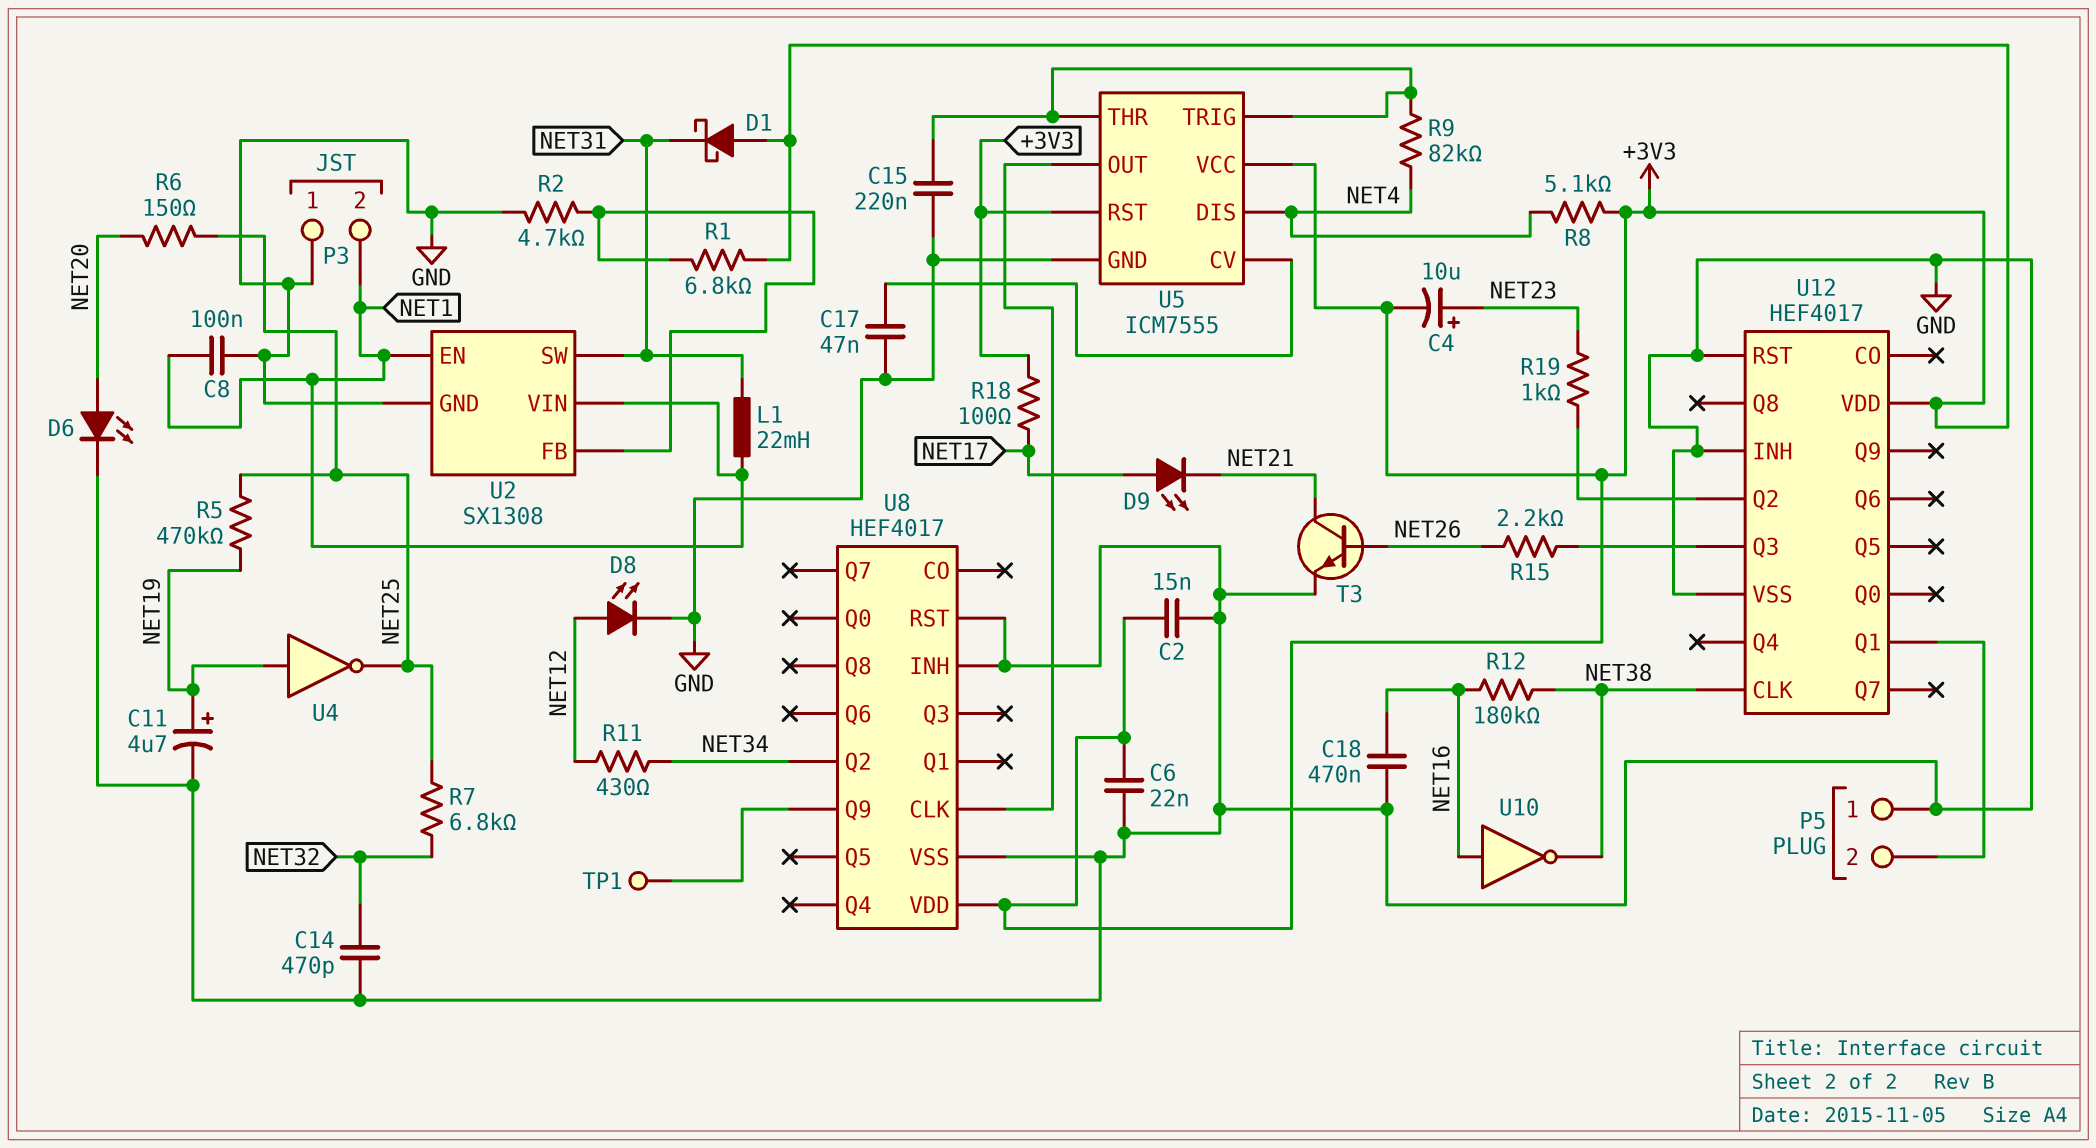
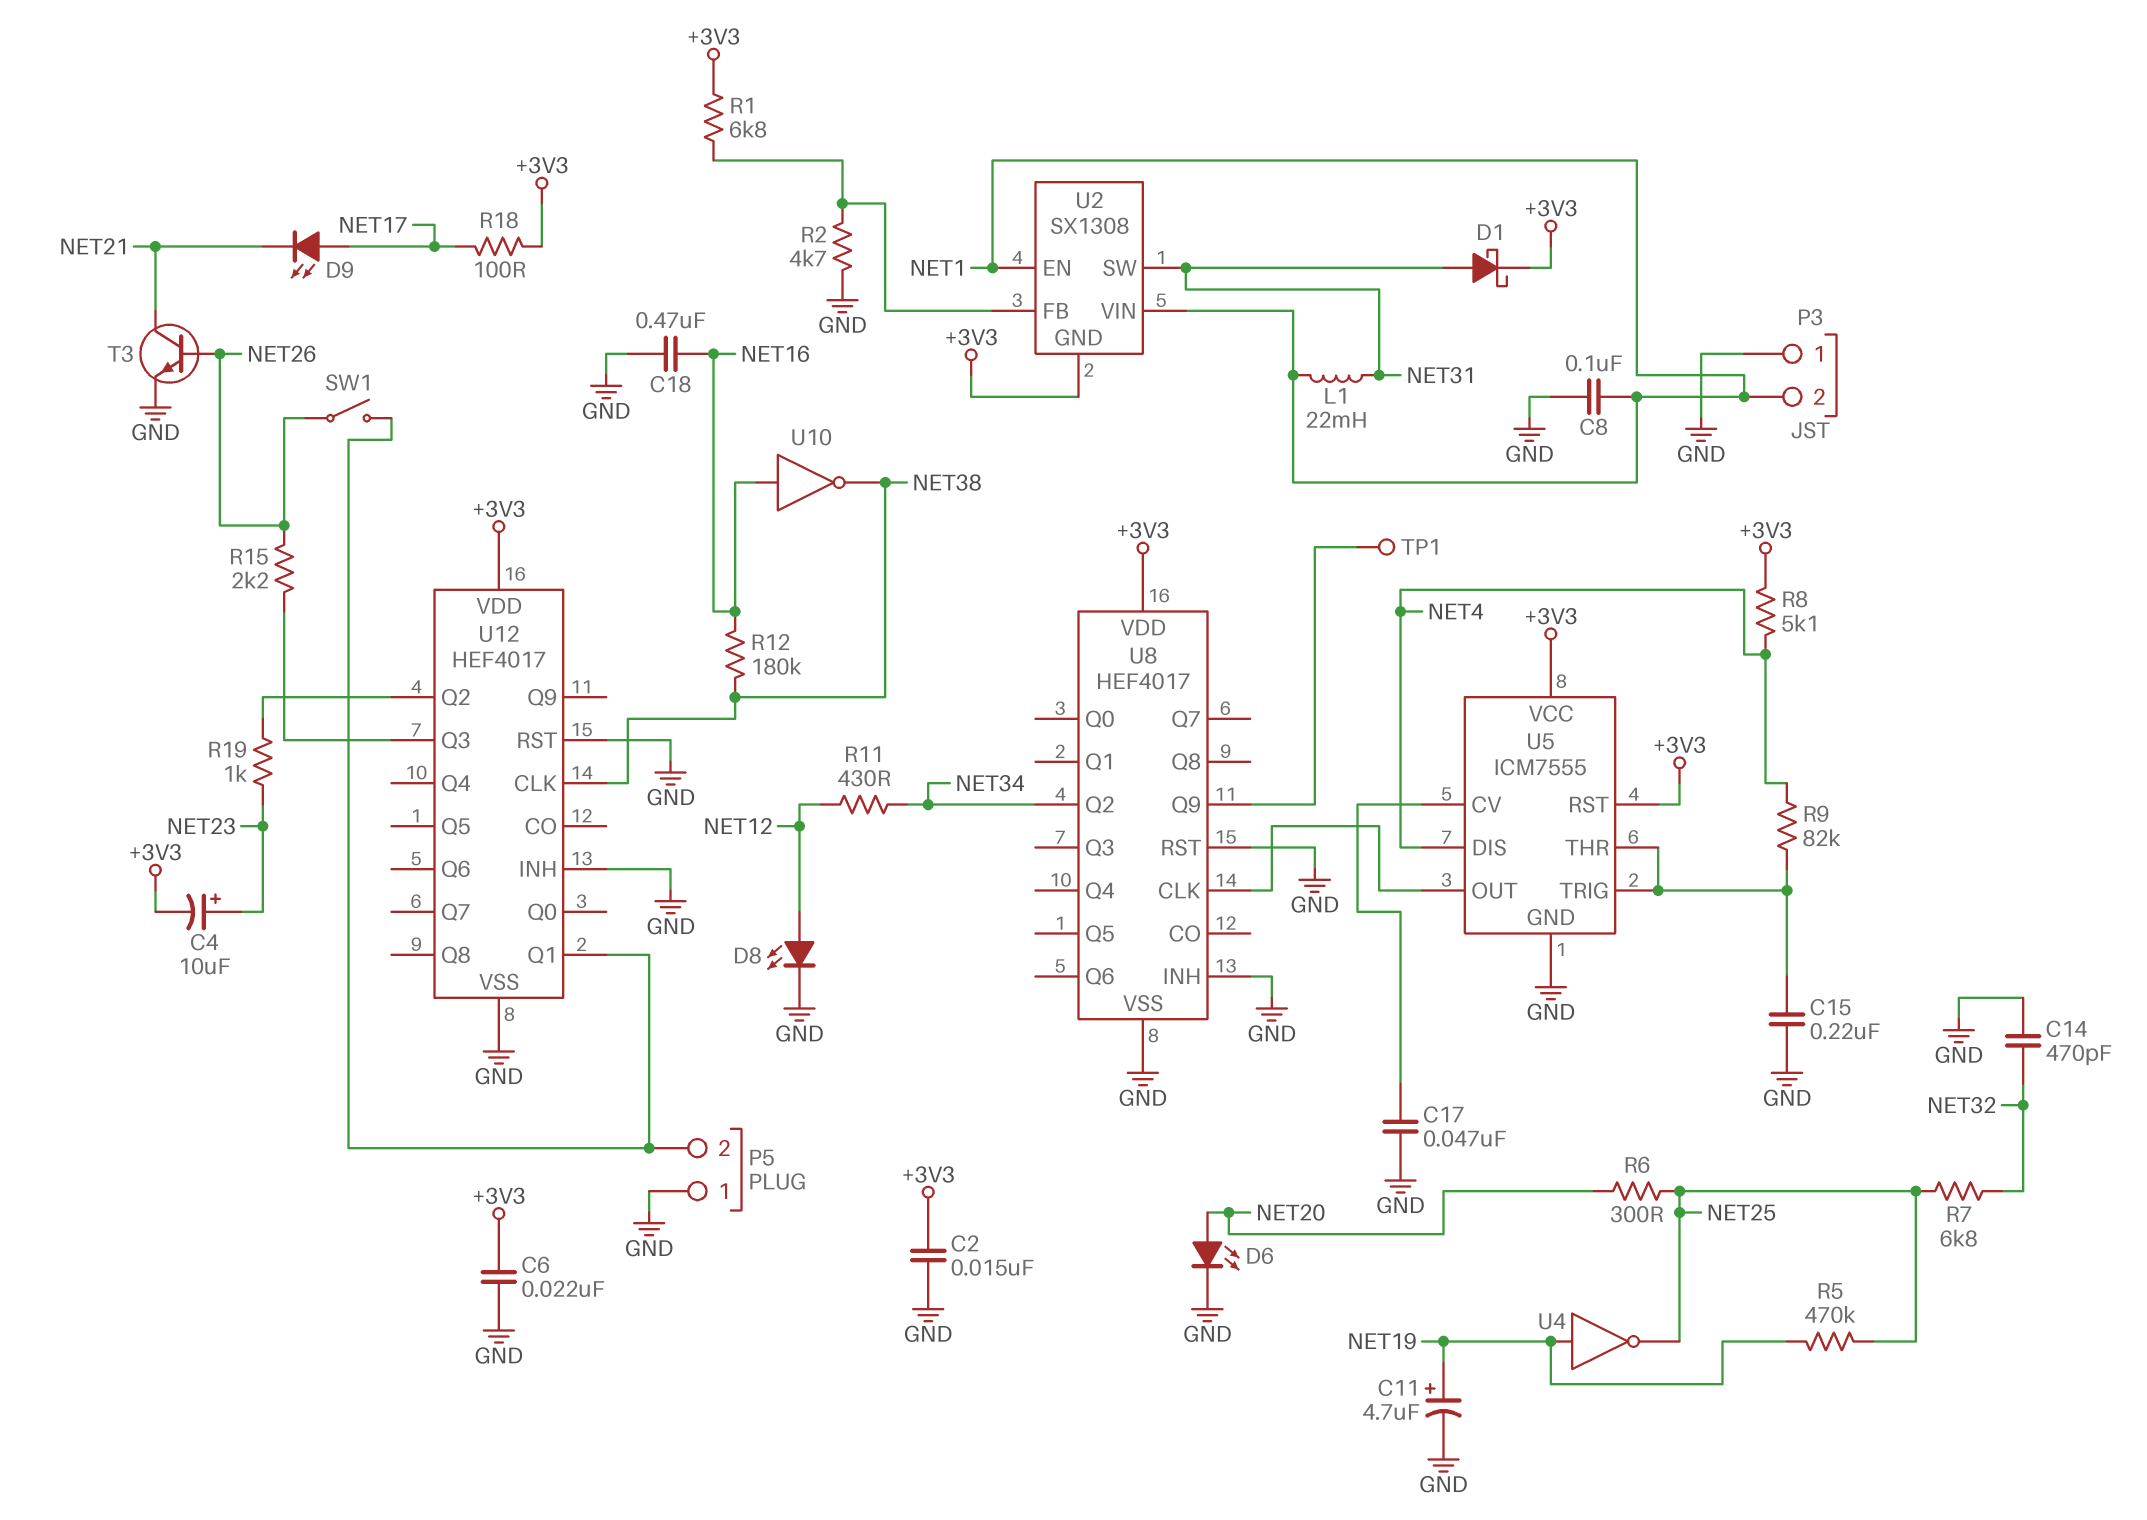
D1: schottky (A +3V3, K NET31) -> schottky (A NET31, K +3V3)
R6: 150 (NET20, NET25) -> 300 (NET20, NET25)
SW1: none -> switch (NET26, P5/2)
U2 pin GND: GND -> +3V3

